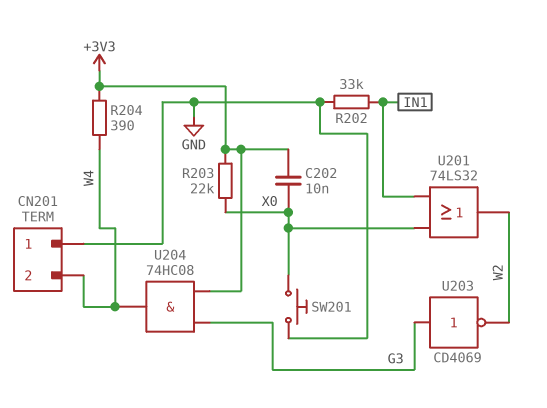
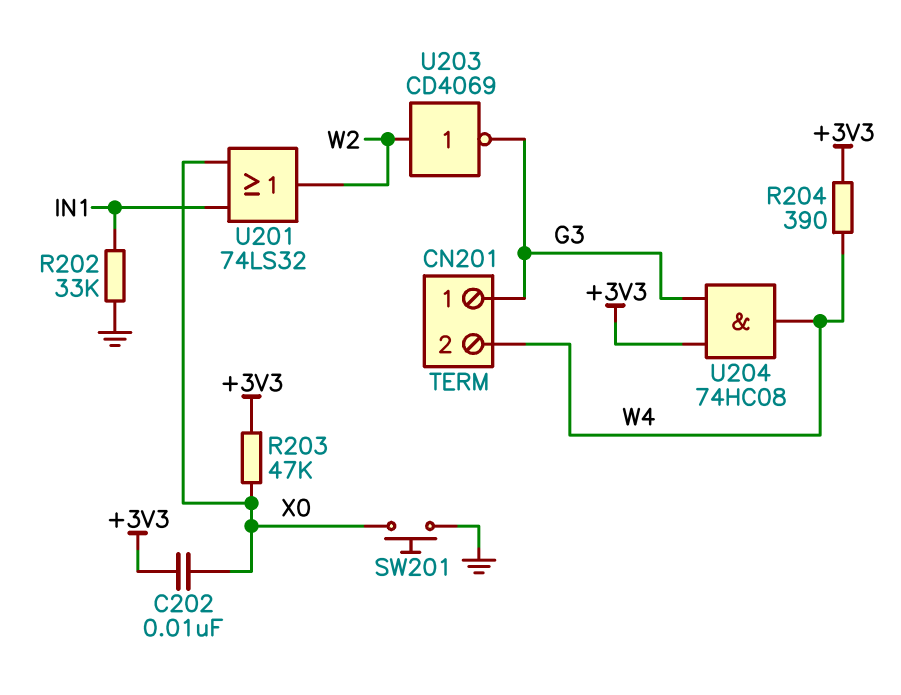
CN201 pin 1: GND -> G3
R203: 22k (+3V3, X0) -> 47k (+3V3, X0)
U203: NOT CD4069 (in G3, out W2) -> NOT CD4069 (in W2, out G3)

